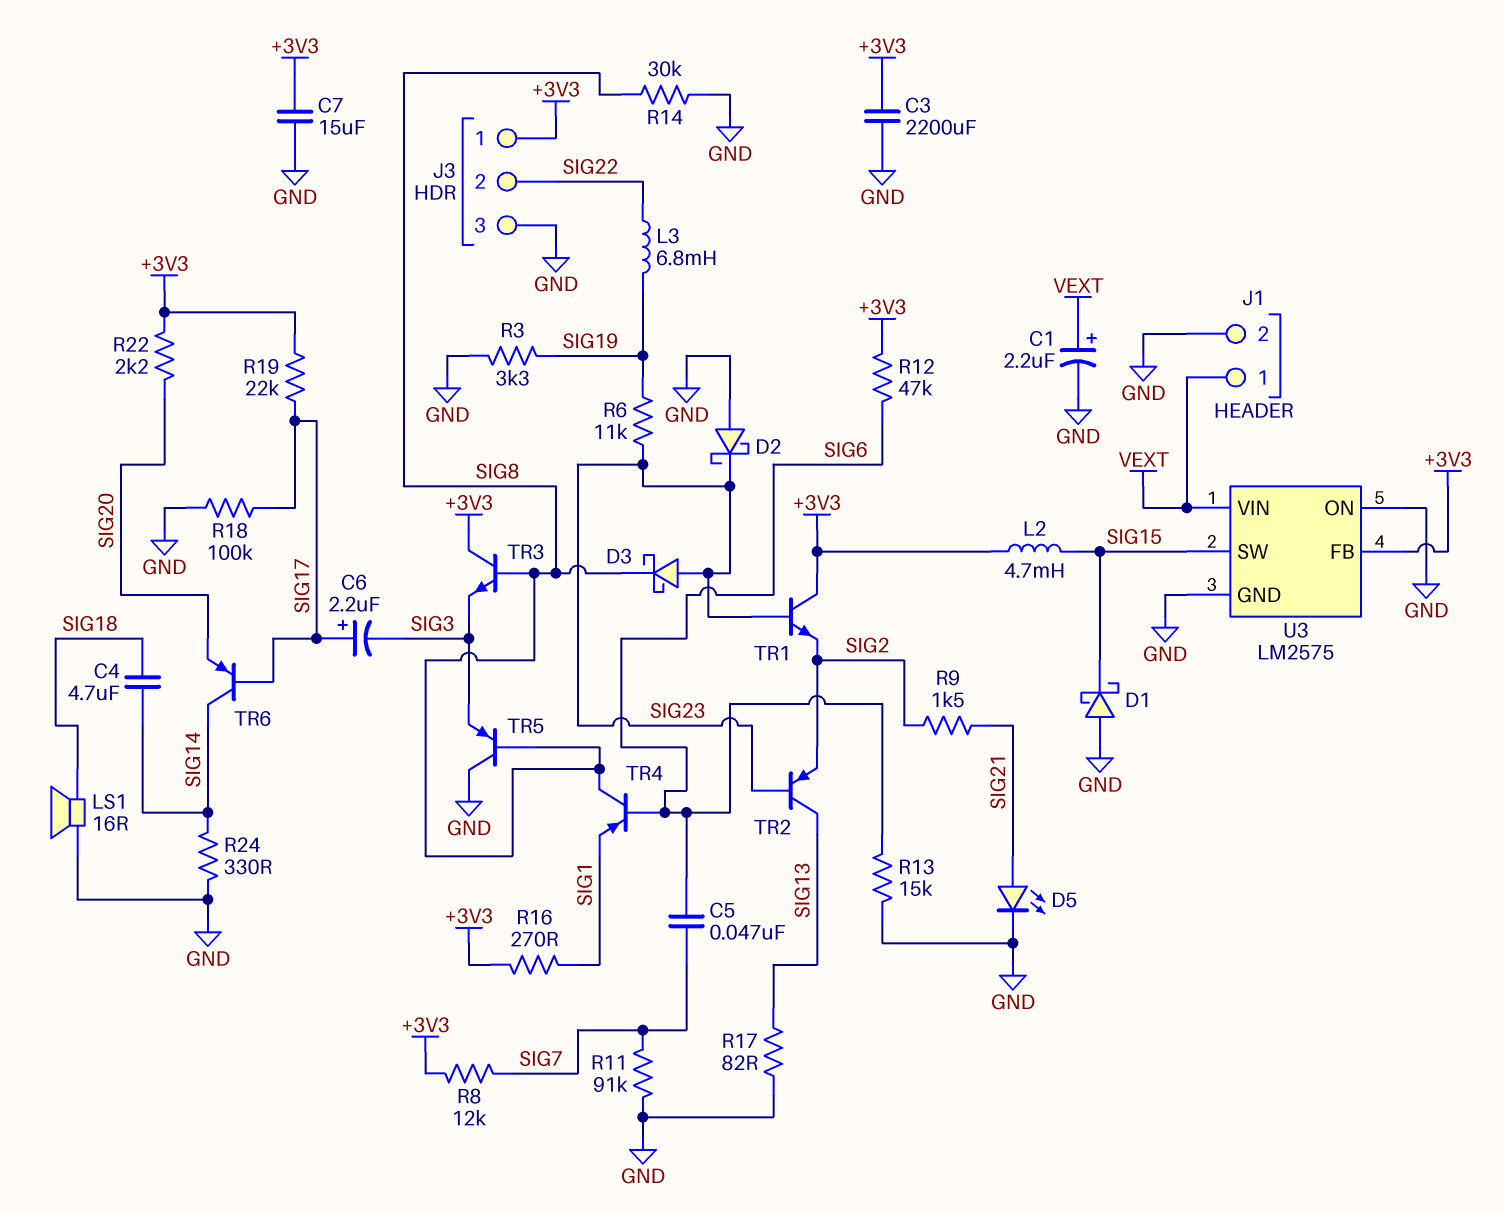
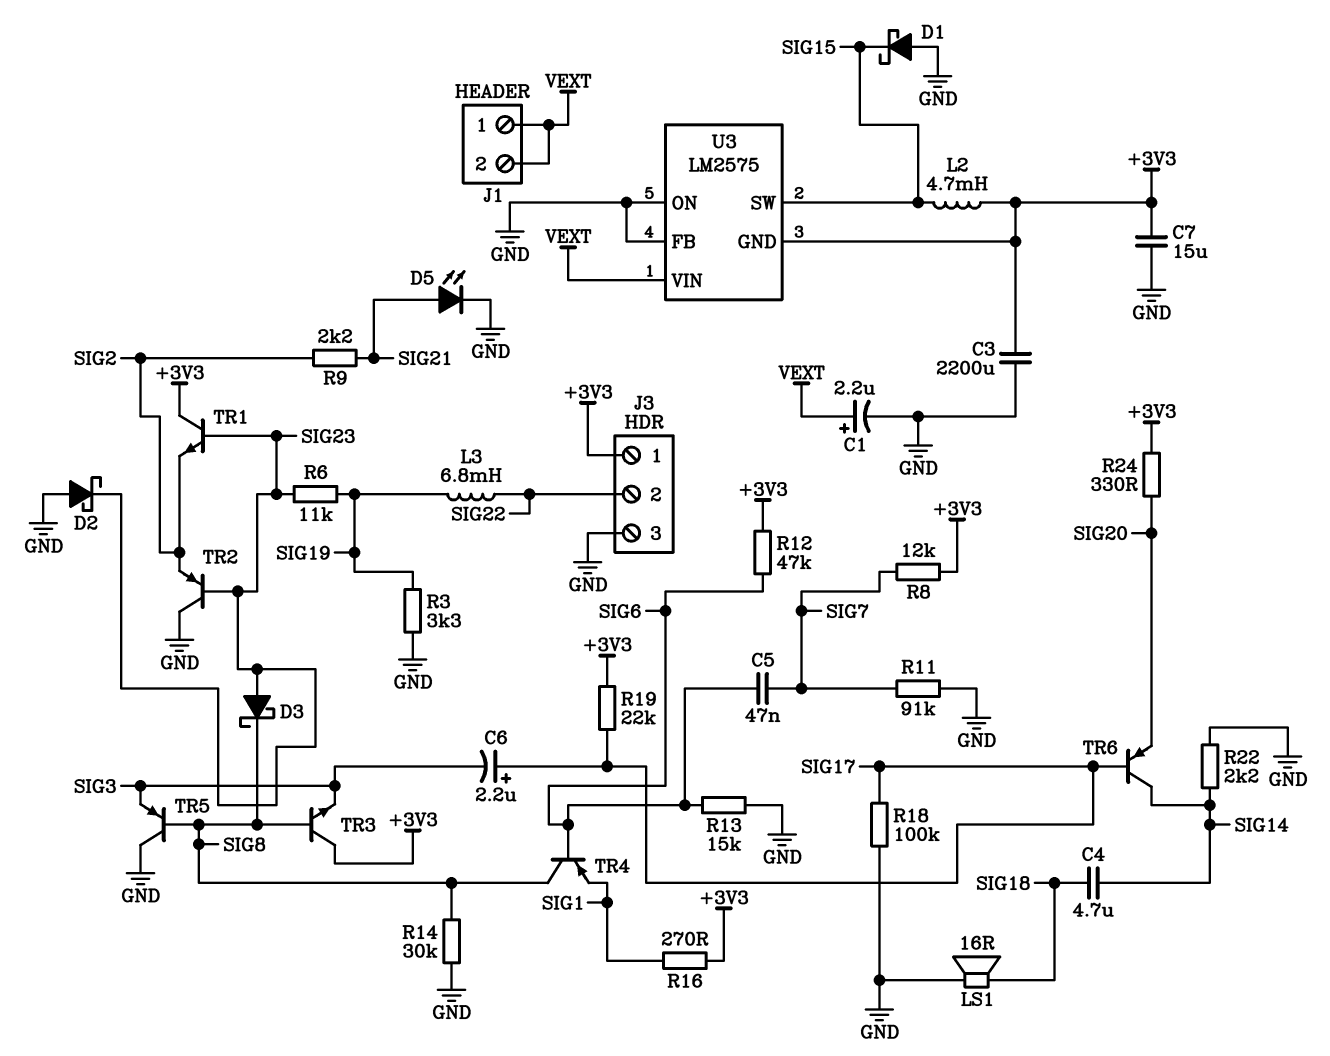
J1 pin 2: GND -> VEXT
R9: 1.5k (SIG2, SIG21) -> 2.2k (SIG2, SIG21)
R17: 82 (GND, SIG13) -> none
R22: 2.2k (+3V3, SIG20) -> 2.2k (GND, SIG14)
R24: 330 (GND, SIG14) -> 330 (+3V3, SIG20)
TR2: PNP (B SIG23, C SIG13, E SIG2) -> PNP (B SIG23, C GND, E SIG2)
U3 pin FB: +3V3 -> GND
U3 pin GND: GND -> +3V3

